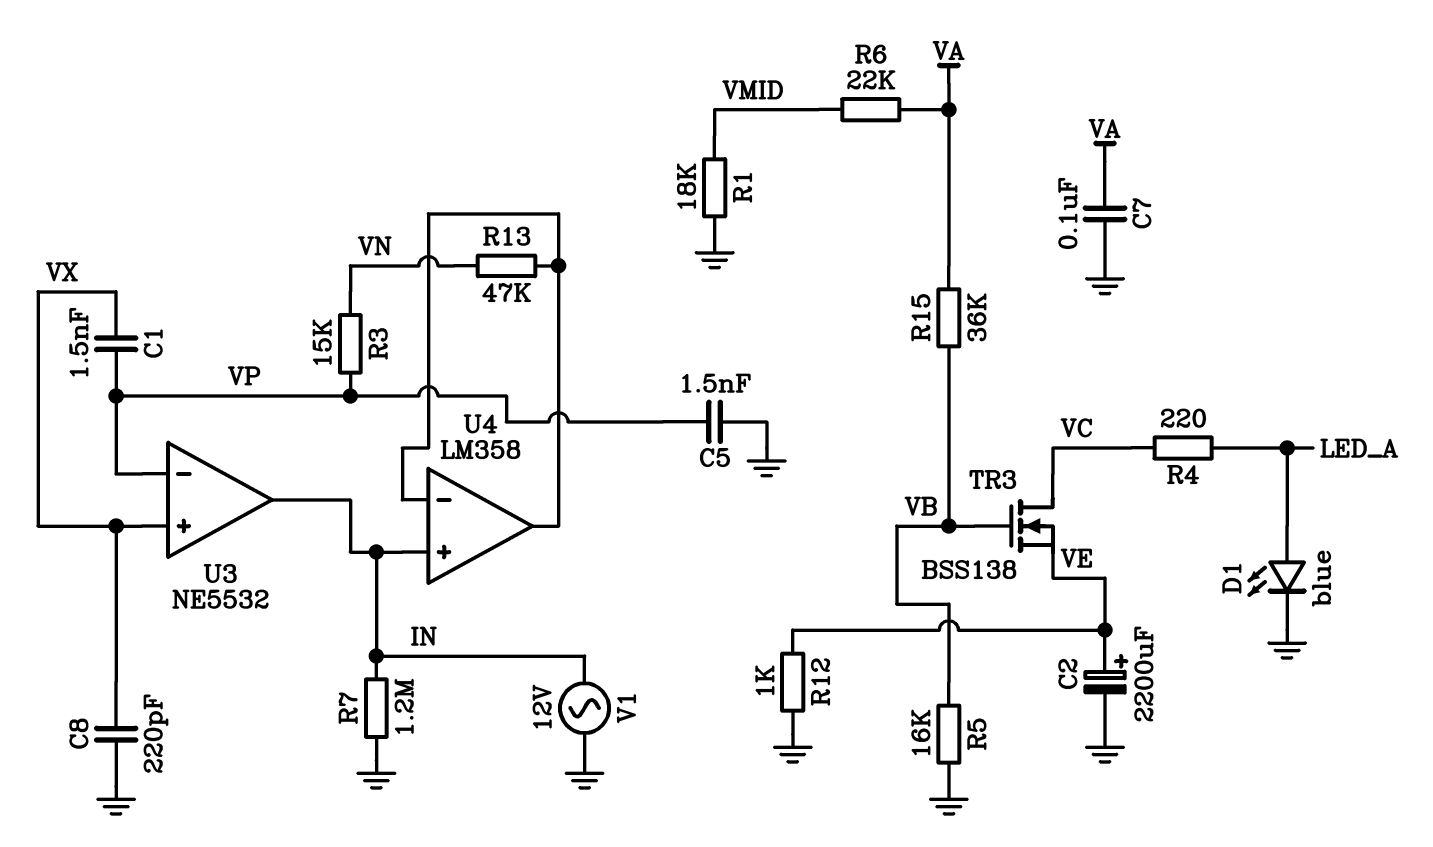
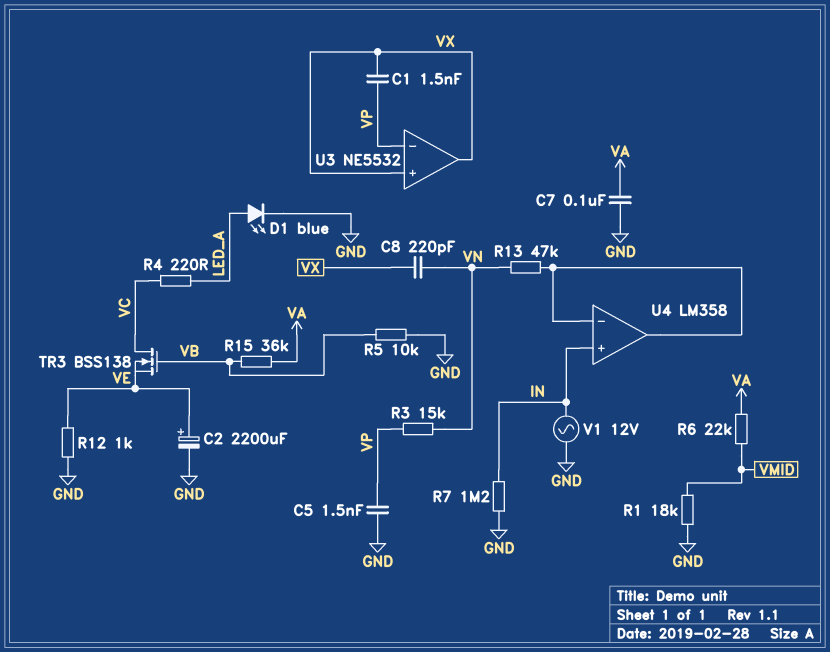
C8: 220pF (GND, VX) -> 220pF (VN, VX)
R5: 16k (GND, VB) -> 10k (GND, VB)
U3 pin out: IN -> VX

